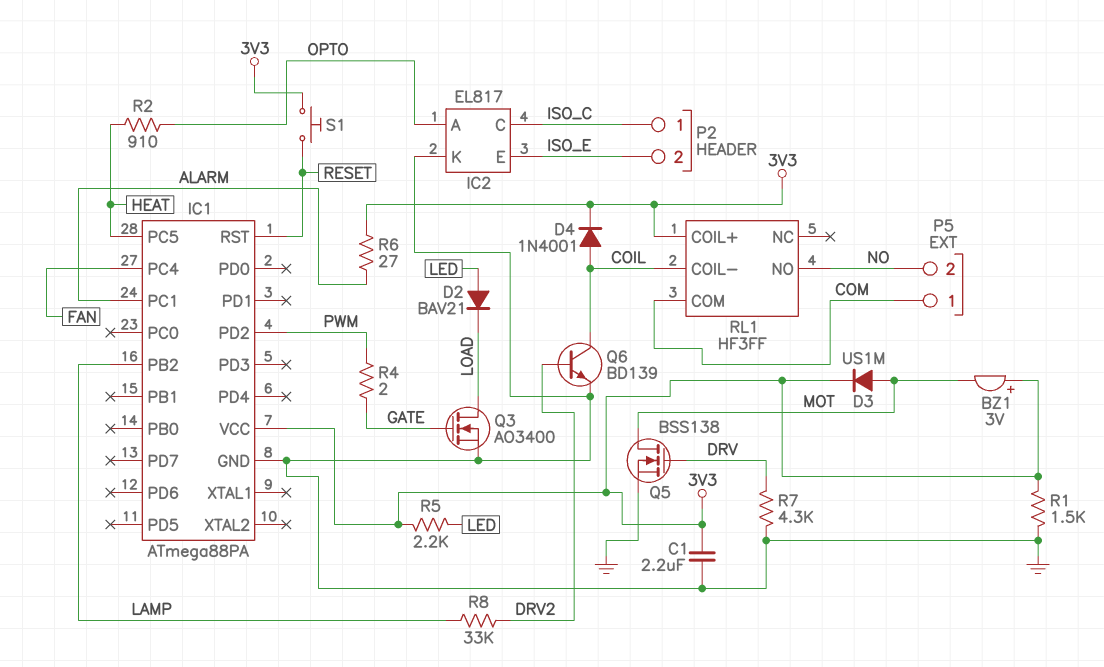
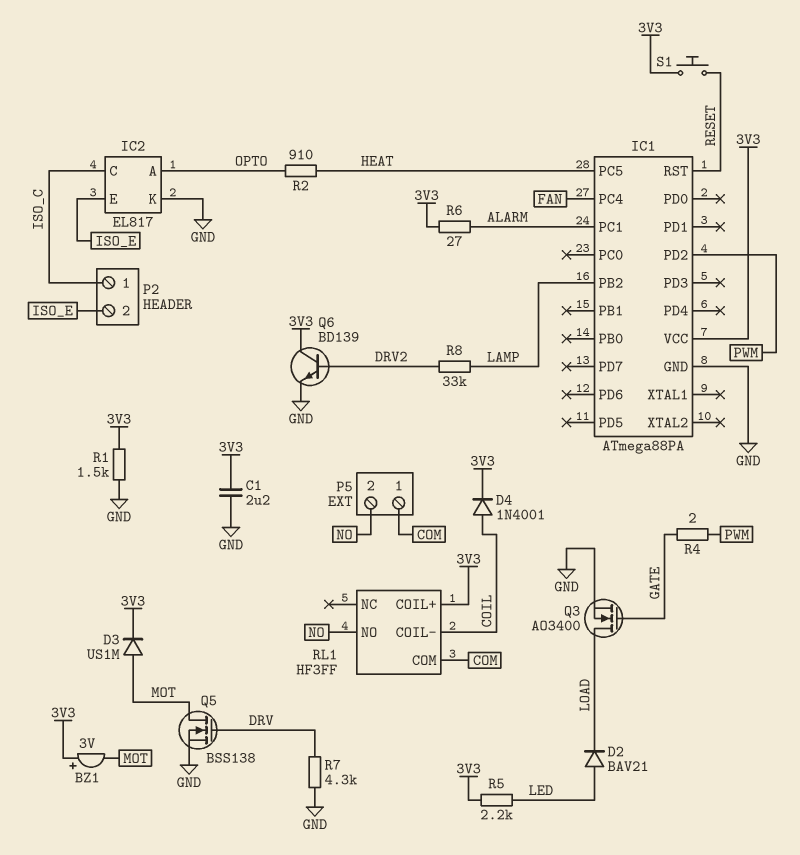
Q6: NPN BD139 (B DRV2, C COIL, E GND) -> NPN BD139 (B DRV2, C 3V3, E GND)

